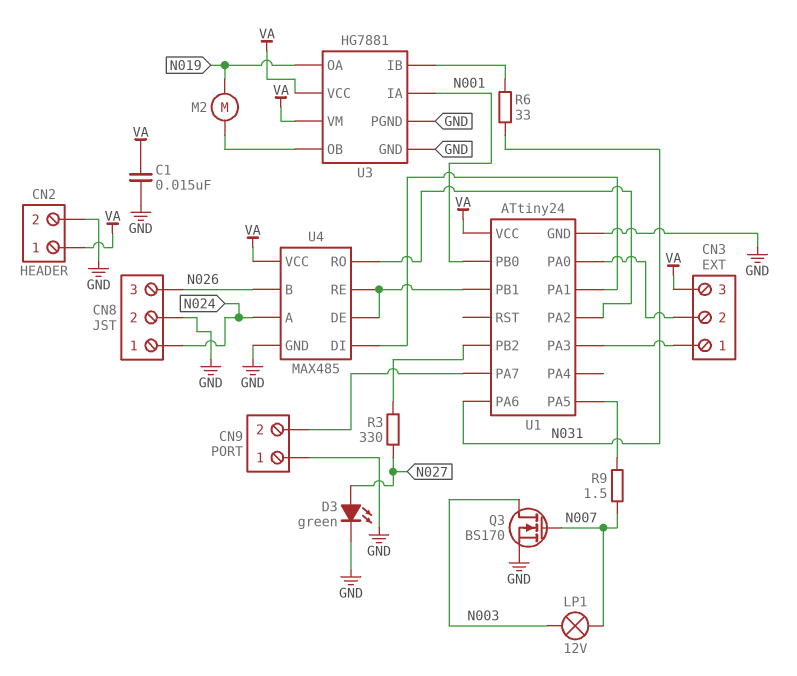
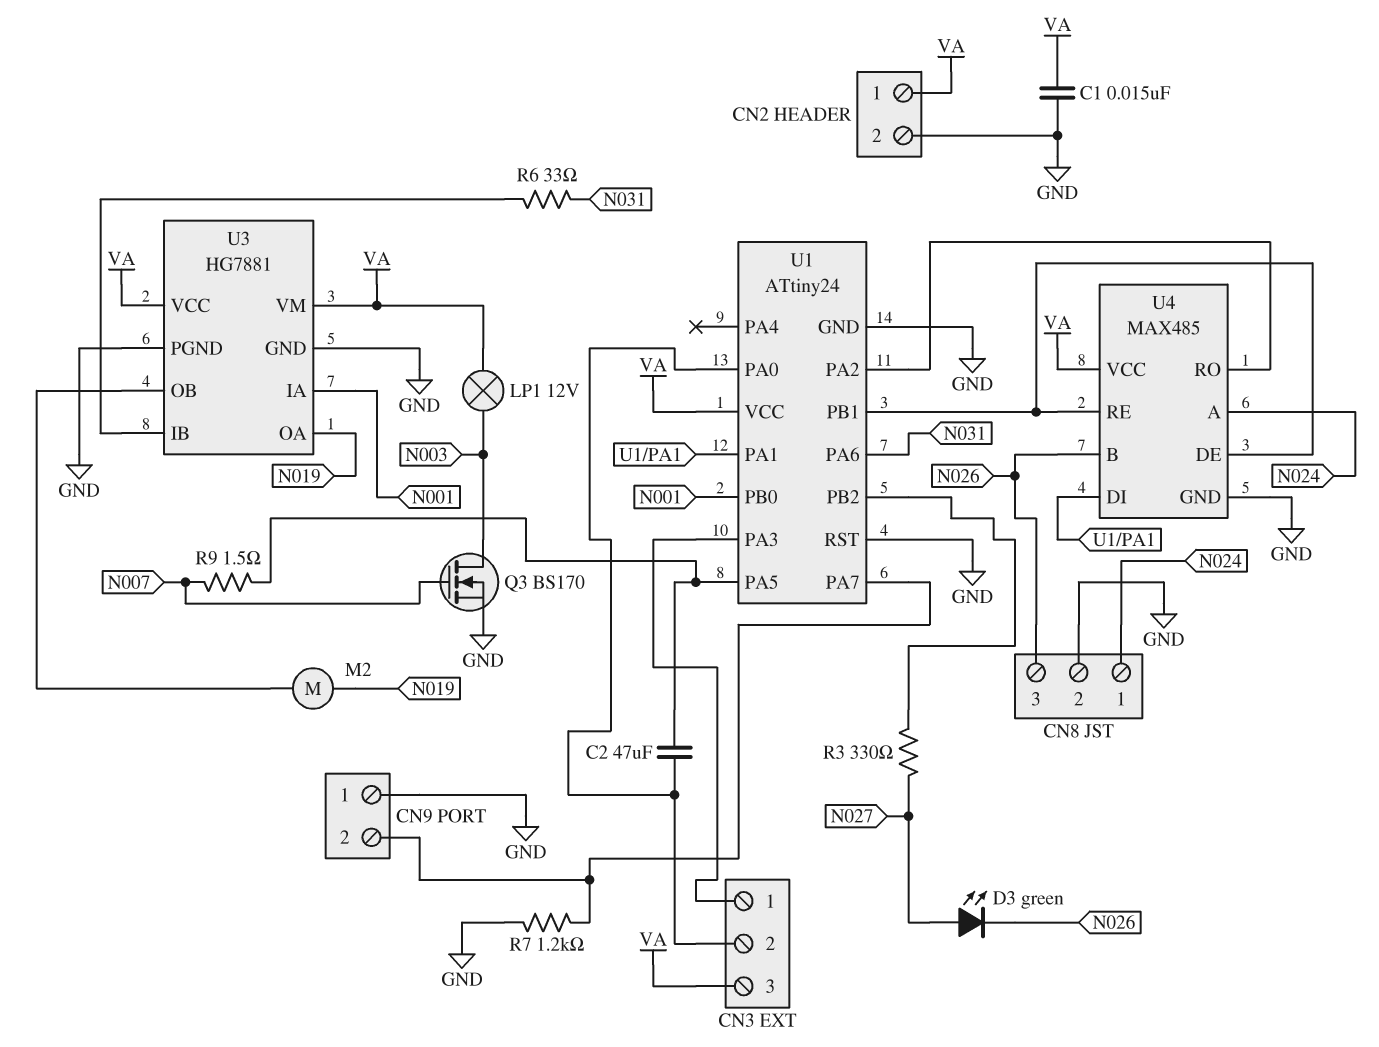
C2: none -> 47uF (CN3/2, U1/PA5)
D3: LED green (A N027, K GND) -> LED green (A N027, K N026)
LP1: lamp 12V (N003, N007) -> lamp 12V (N003, VA)
R7: none -> 1.2k (CN9/2, GND)
U1 pin RST: none -> GND

